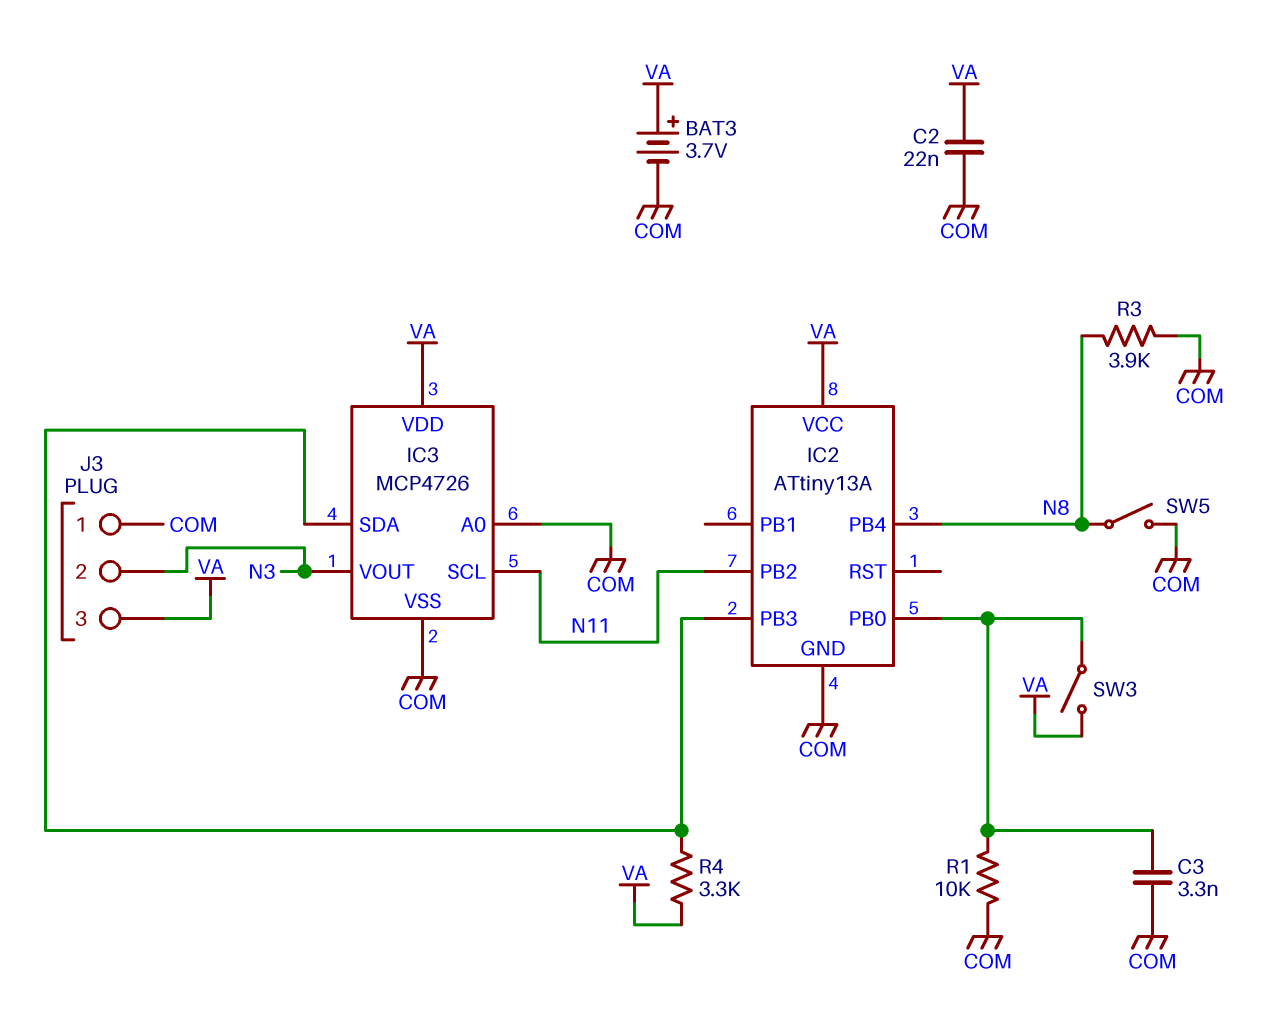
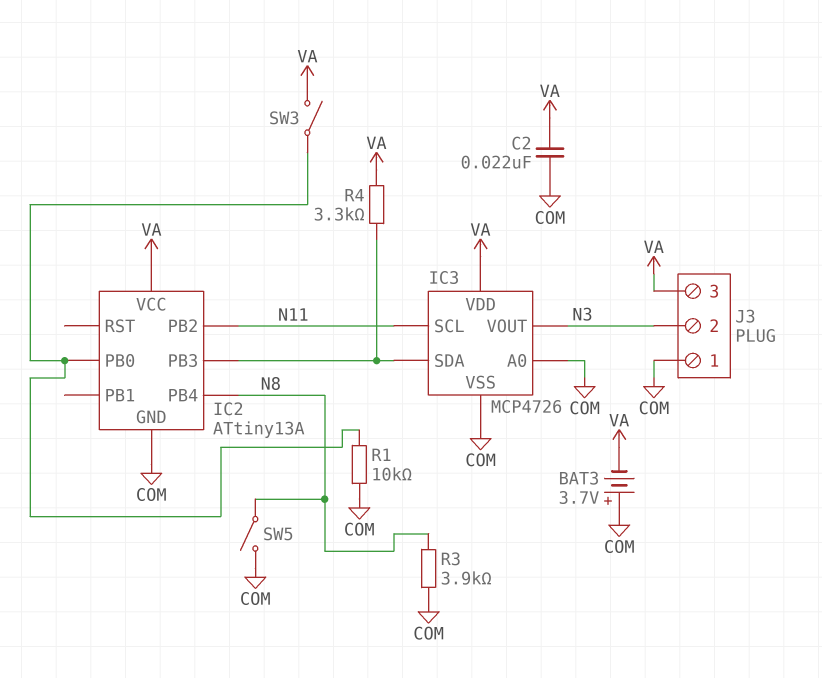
BAT3: 3.7V (plus VA, minus COM) -> 3.7V (plus COM, minus VA)
C3: 3.3nF (COM, IC2/PB0) -> none

